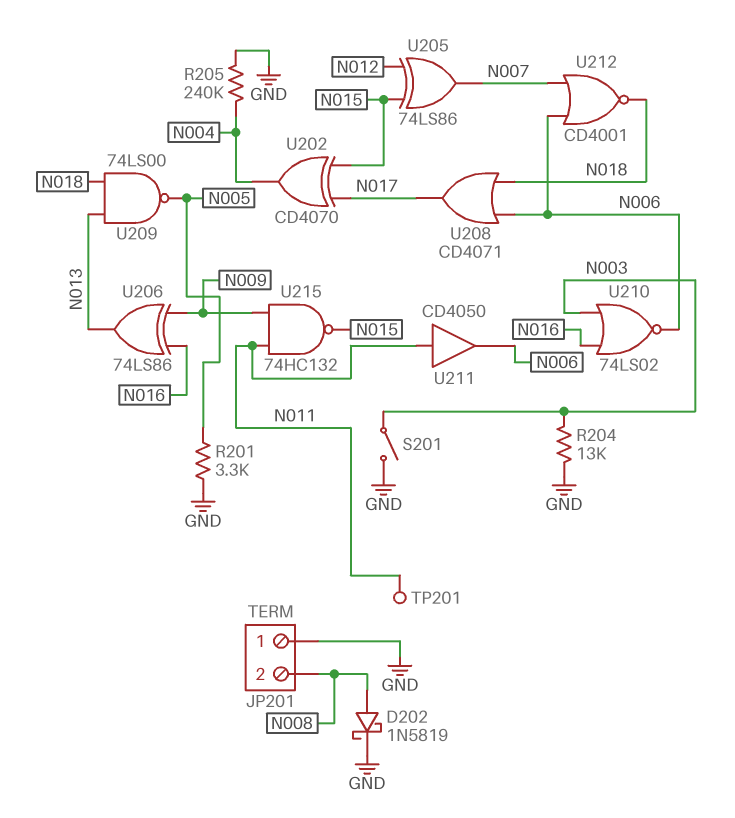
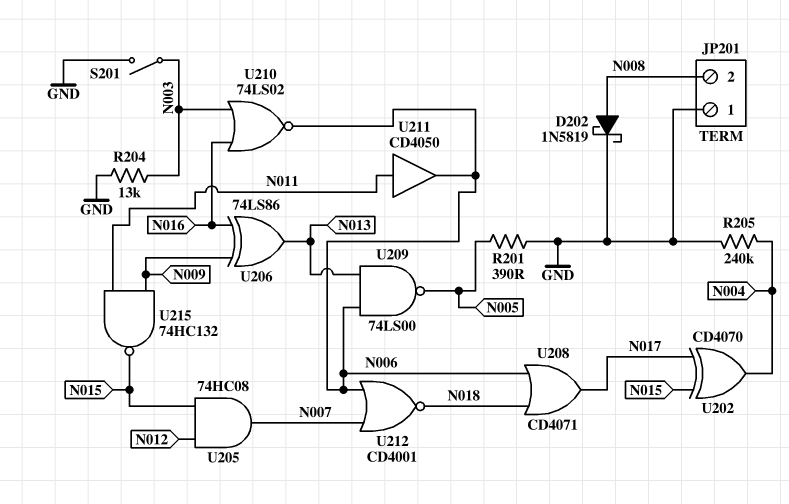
R201: 3.3k (GND, N005) -> 390 (GND, N005)
TP201: test point (N011) -> none
U205: XOR 74LS86 (in N012, in N015, out N007) -> AND 74HC08 (in N012, in N015, out N007)
U209: NAND 74LS00 (in N013, in N018, out N005) -> NAND 74LS00 (in N006, in N013, out N005)

